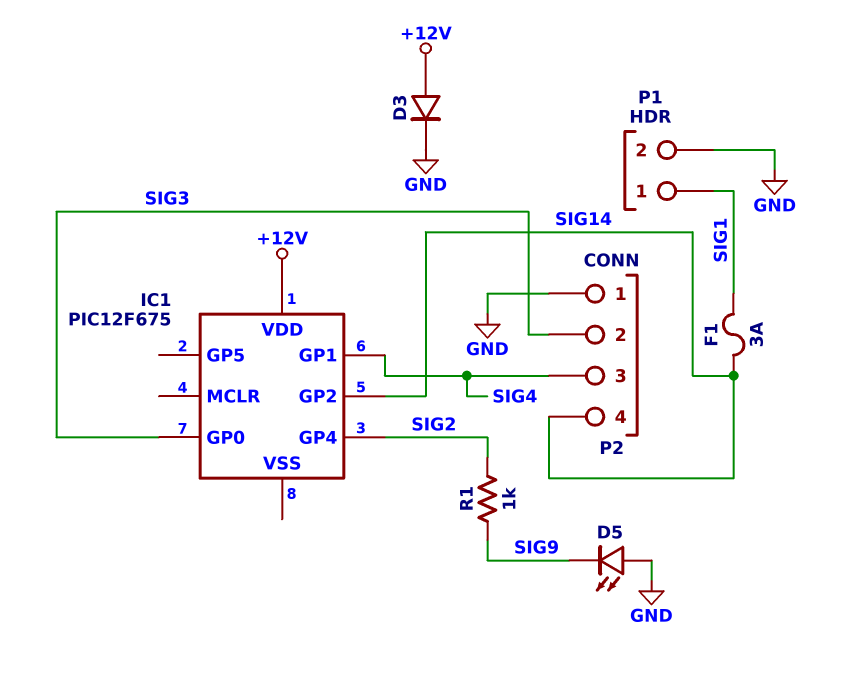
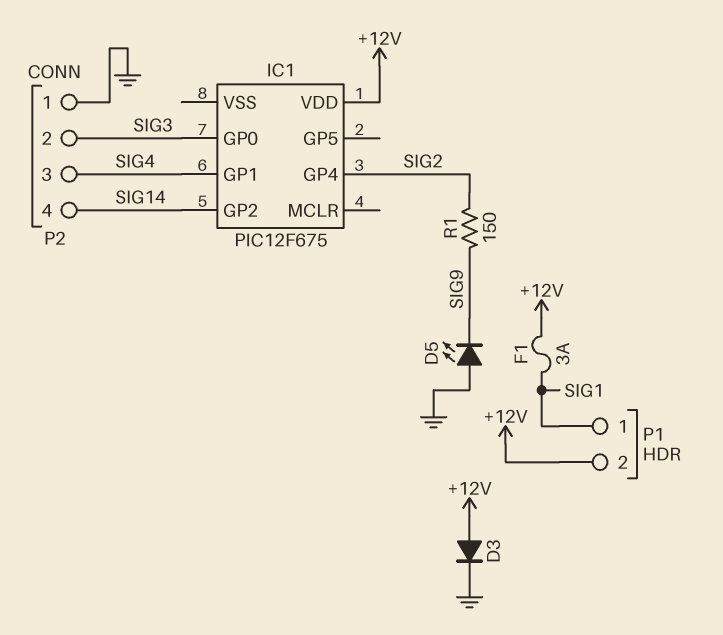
F1: 3A (SIG1, SIG14) -> 3A (+12V, SIG1)
P1 pin 2: GND -> +12V
R1: 1k (SIG2, SIG9) -> 150 (SIG2, SIG9)

